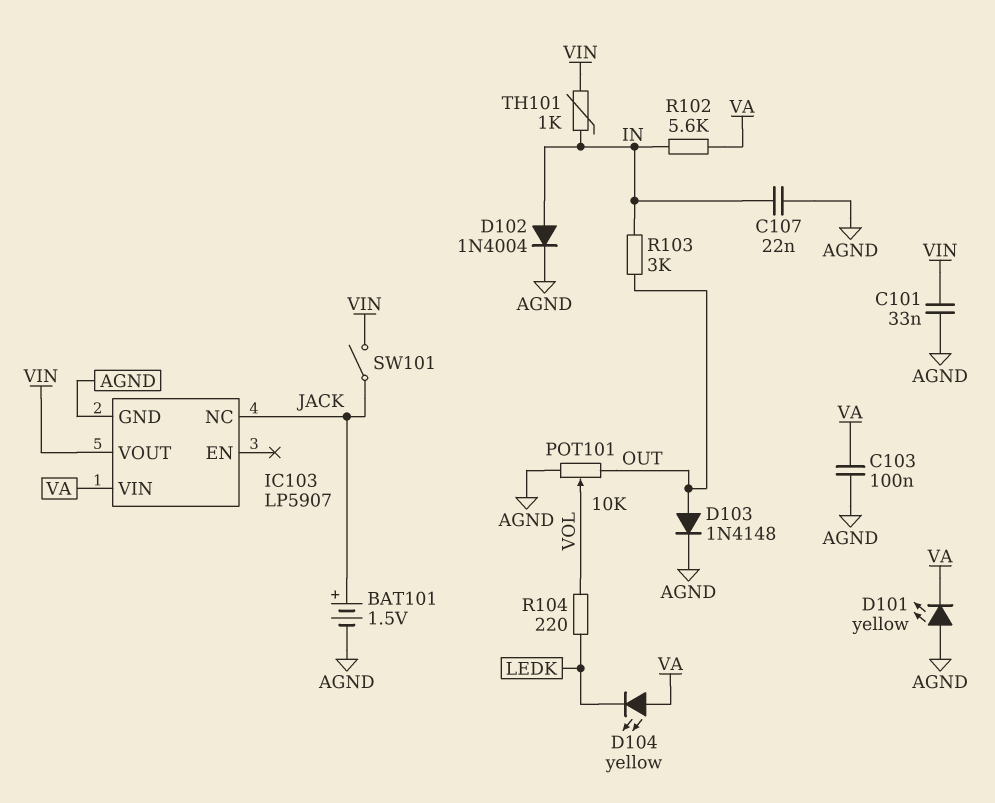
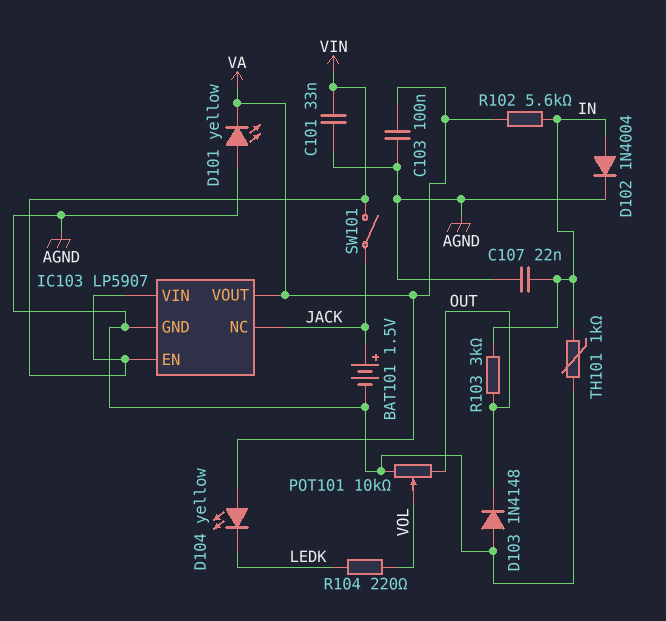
D103: diode 1N4148 (A OUT, K AGND) -> diode 1N4148 (A AGND, K OUT)
IC103 pin EN: none -> VIN
IC103 pin VIN: VA -> VIN
IC103 pin VOUT: VIN -> VA
TH101: 1k (IN, VIN) -> 1k (AGND, IN)

